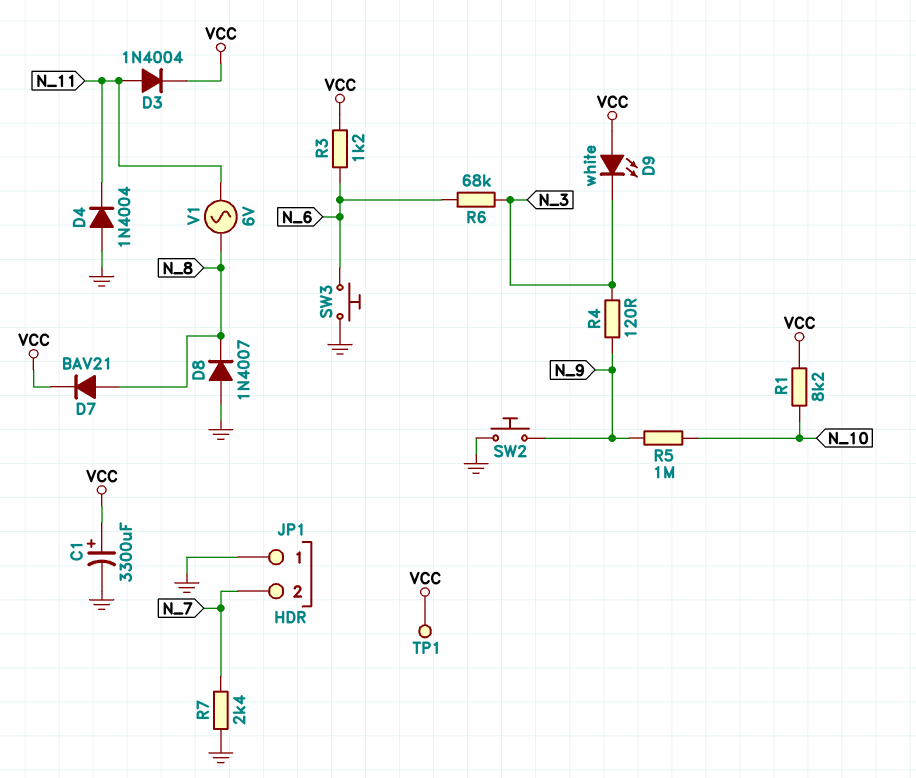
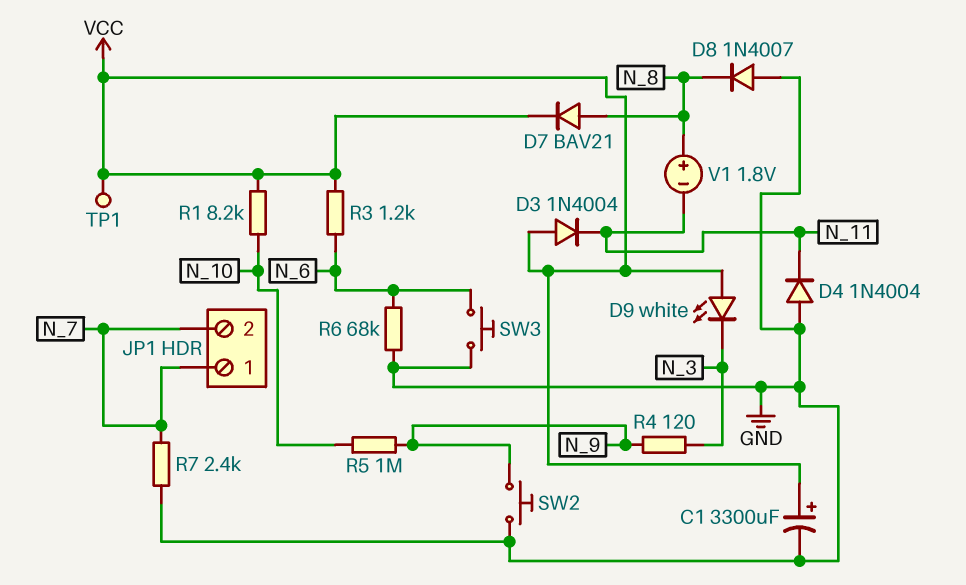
D3: diode 1N4004 (A N_11, K VCC) -> diode 1N4004 (A VCC, K N_11)
JP1 pin 1: GND -> N_7
R6: 68k (N_3, N_6) -> 68k (GND, N_6)
V1: AC 6V (N_8, N_11) -> 1.8V (plus N_8, minus N_11)

